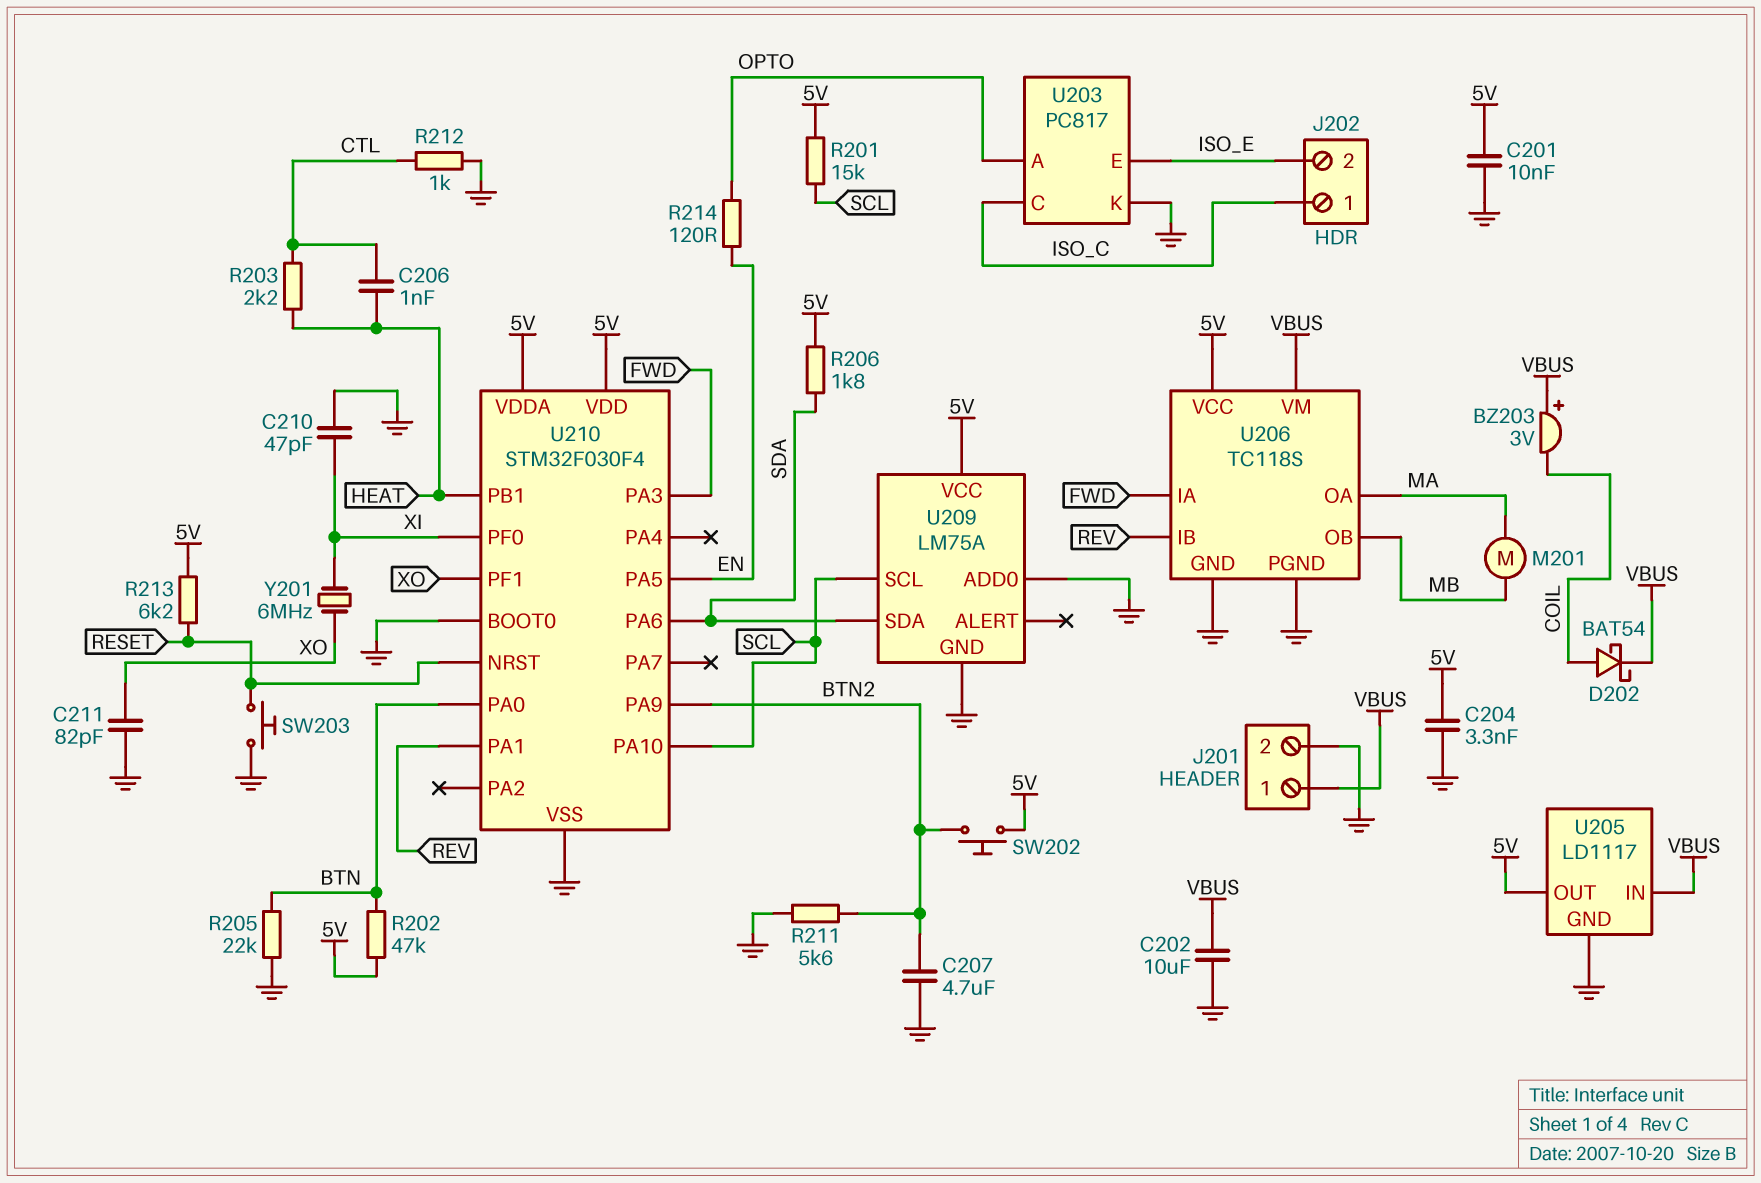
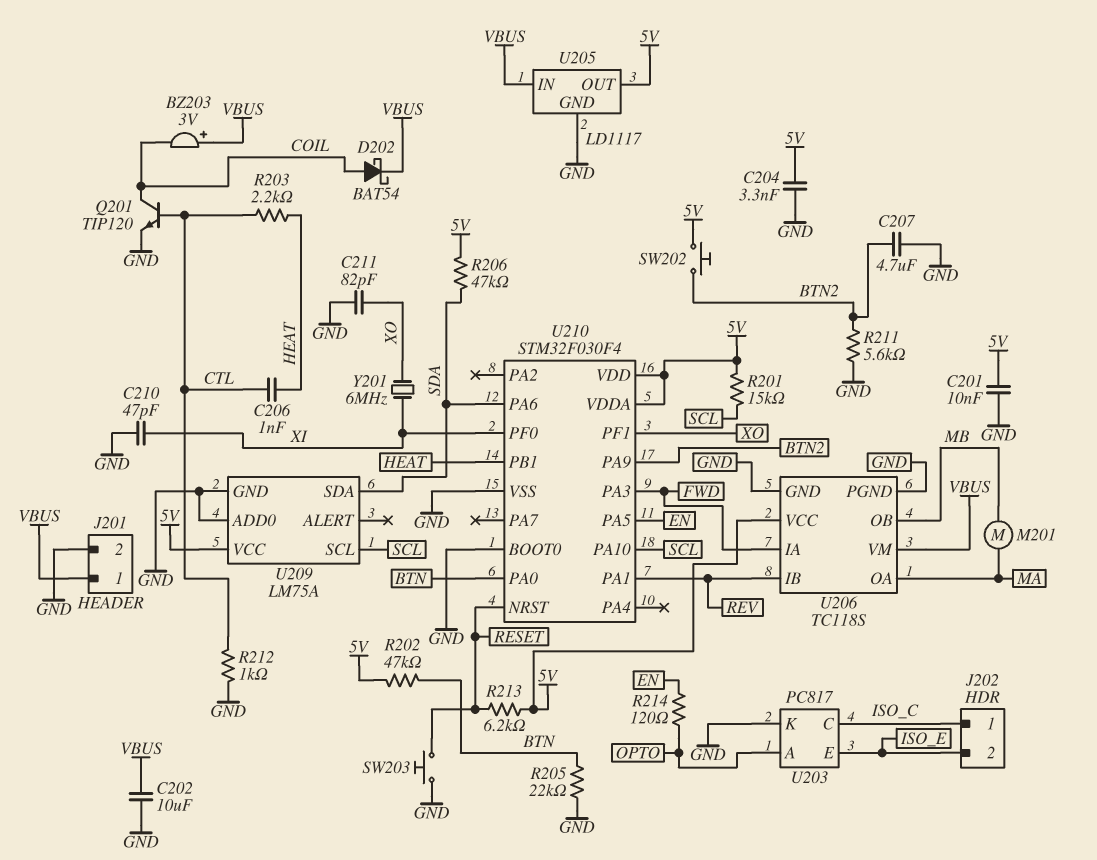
Q201: none -> NPN TIP120 (B CTL, C COIL, E GND)
R206: 1.8k (5V, SDA) -> 47k (5V, SDA)

